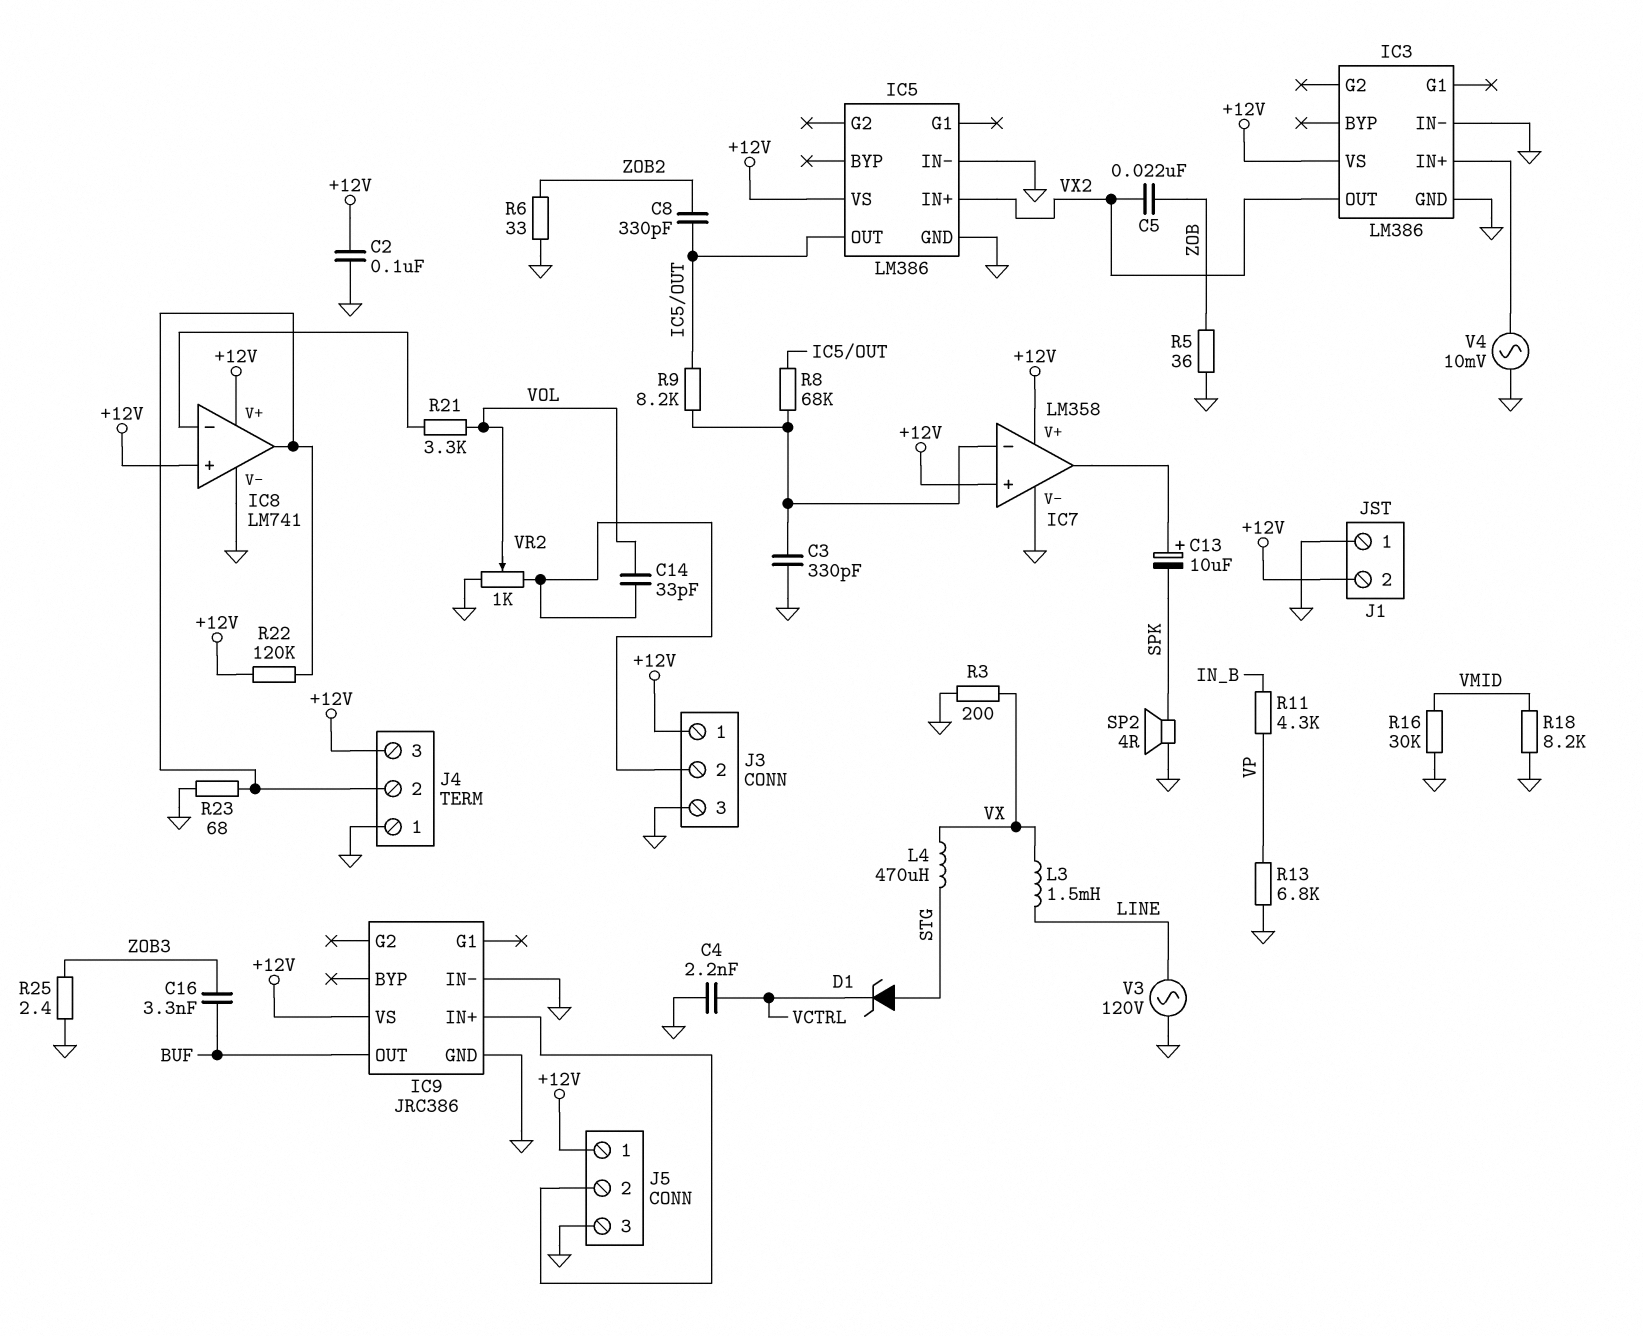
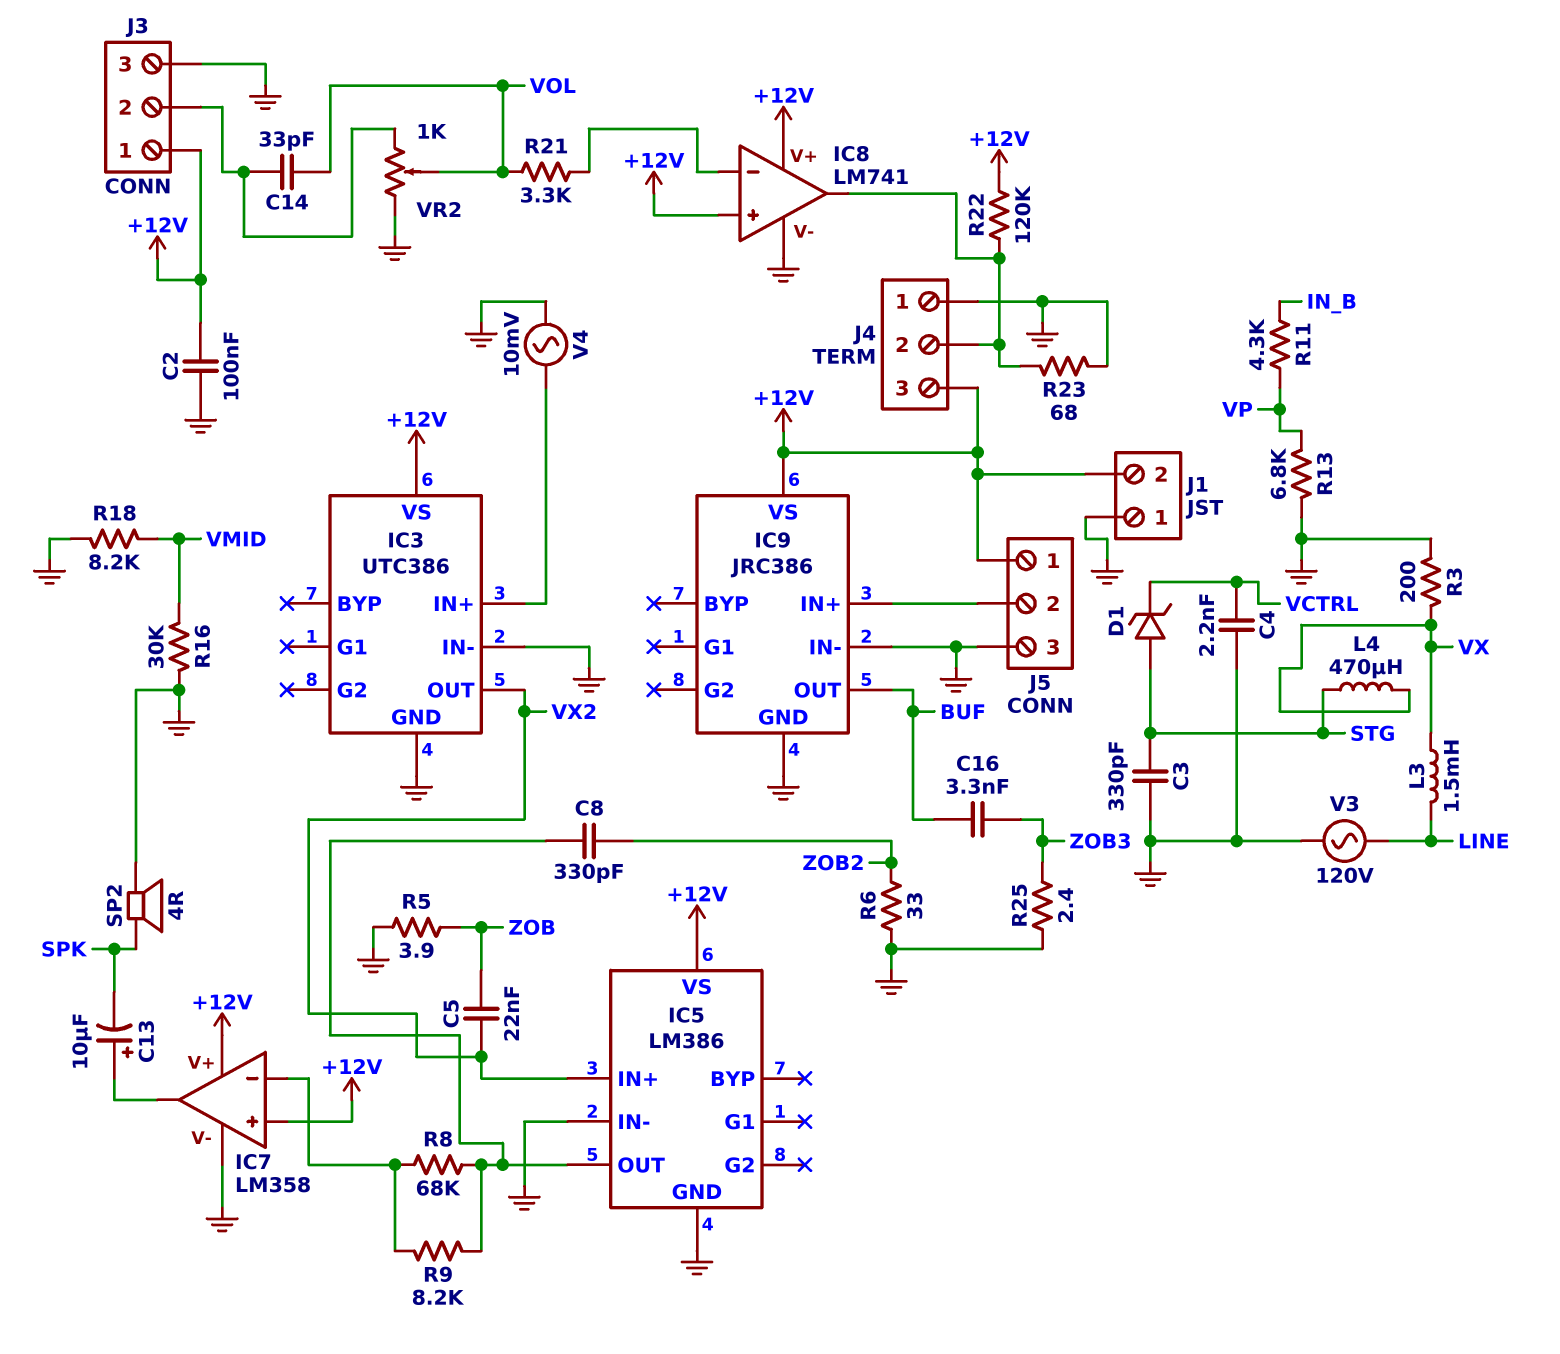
C3: 330pF (GND, IC7/in-) -> 330pF (GND, STG)
IC3: LM386 -> UTC386
R5: 36 (GND, ZOB) -> 3.9 (GND, ZOB)

